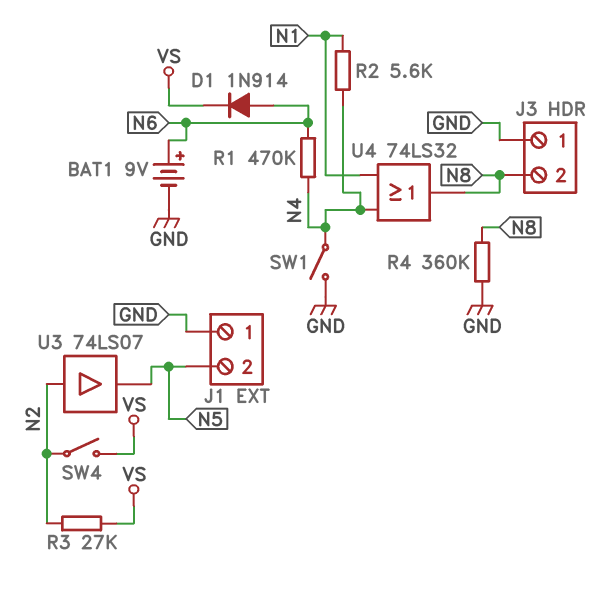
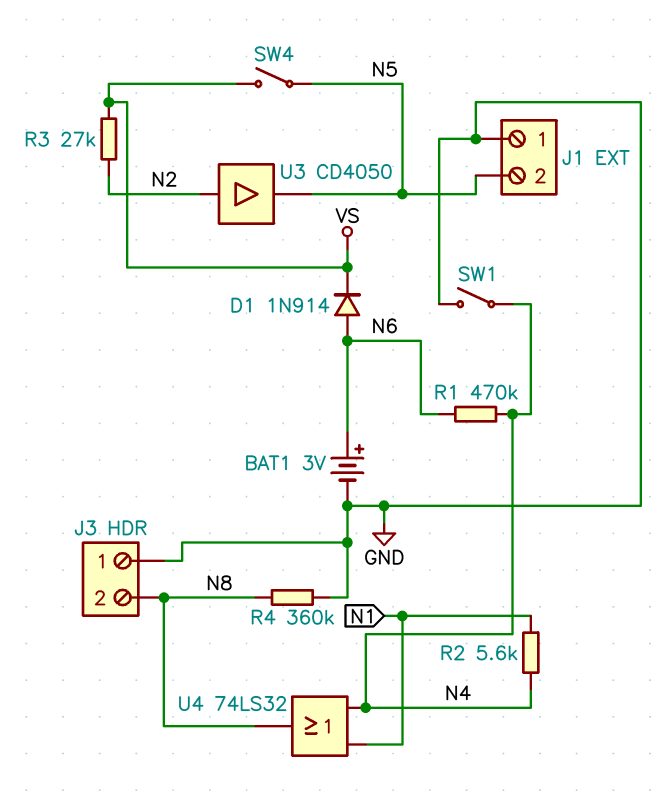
BAT1: 9V (plus N6, minus GND) -> 3V (plus N6, minus GND)
SW4: switch (N2, VS) -> switch (N5, VS)
U3: buffer 74LS07 (in N2, out N5) -> buffer CD4050 (in N2, out N5)

